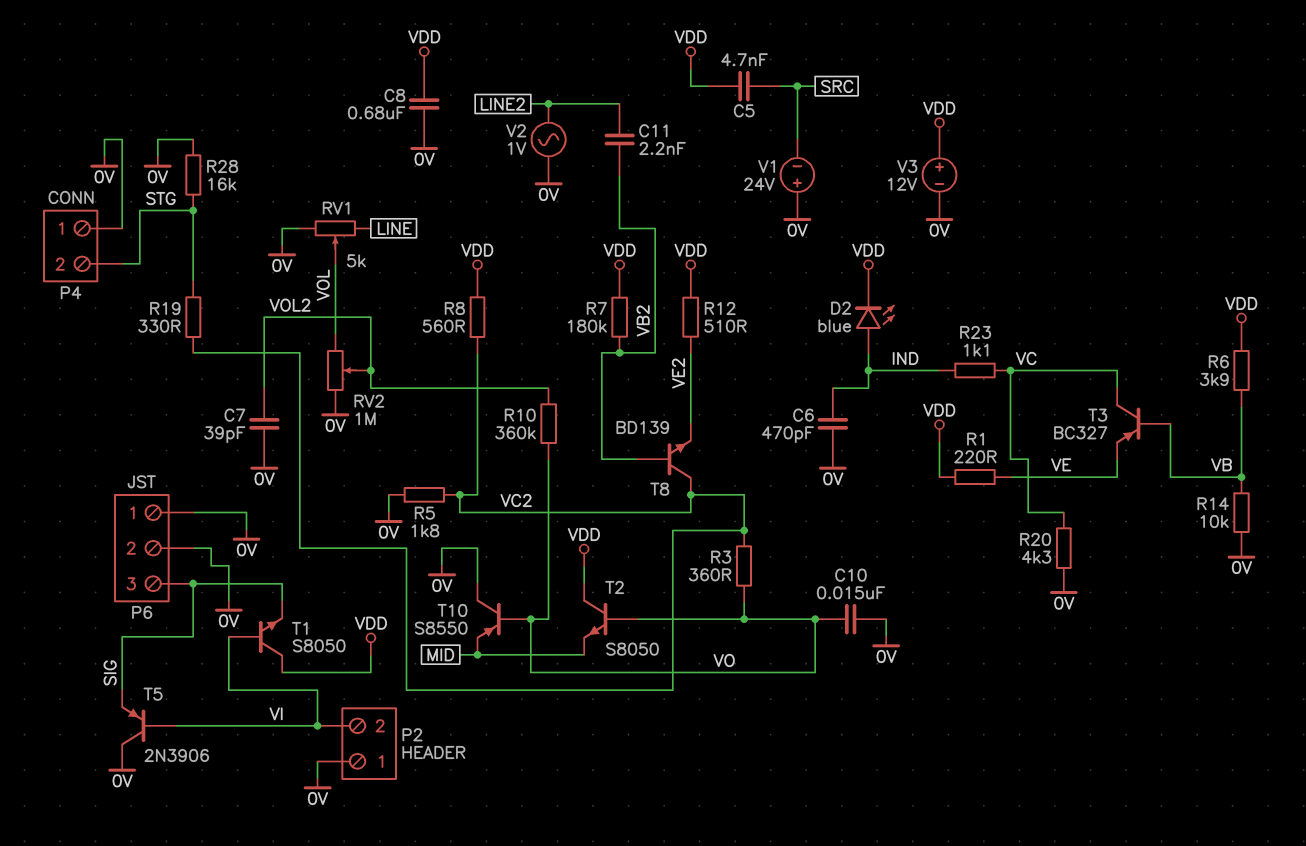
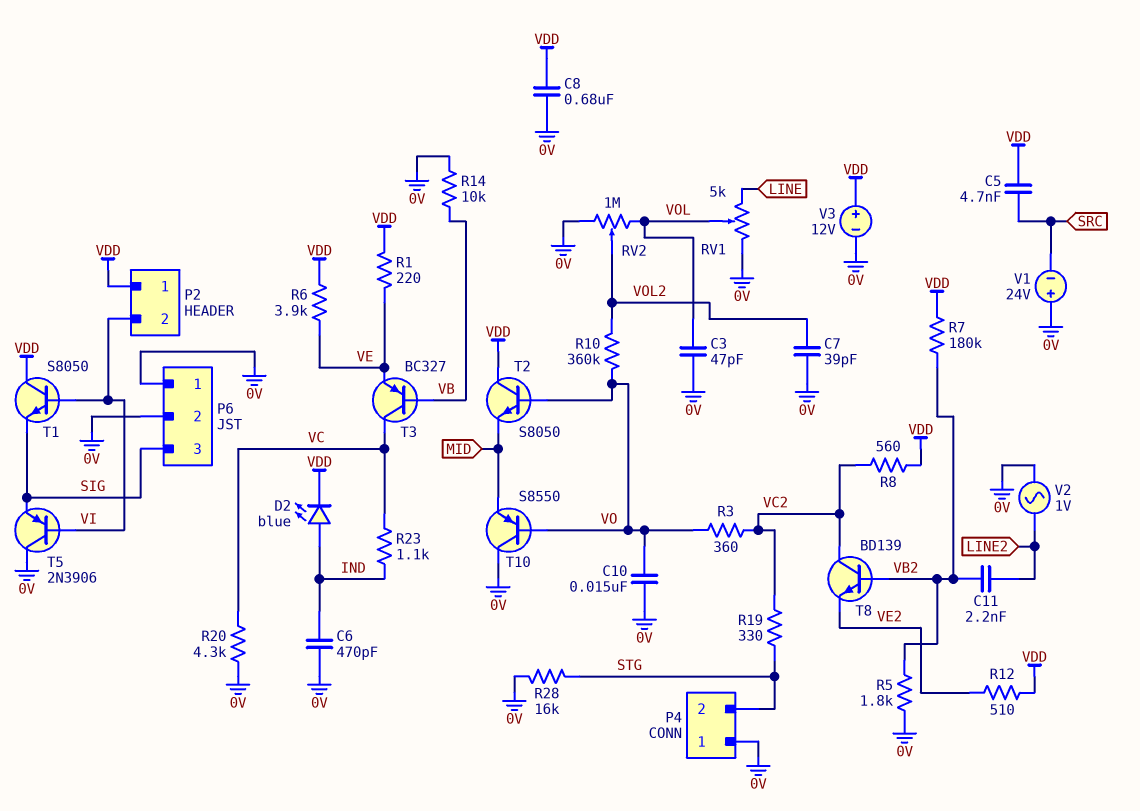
C3: none -> 47pF (0V, VOL)
P2 pin 1: 0V -> VDD
R5: 1.8k (0V, VC2) -> 1.8k (0V, VB2)
R6: 3.9k (VB, VDD) -> 3.9k (VDD, VE)

